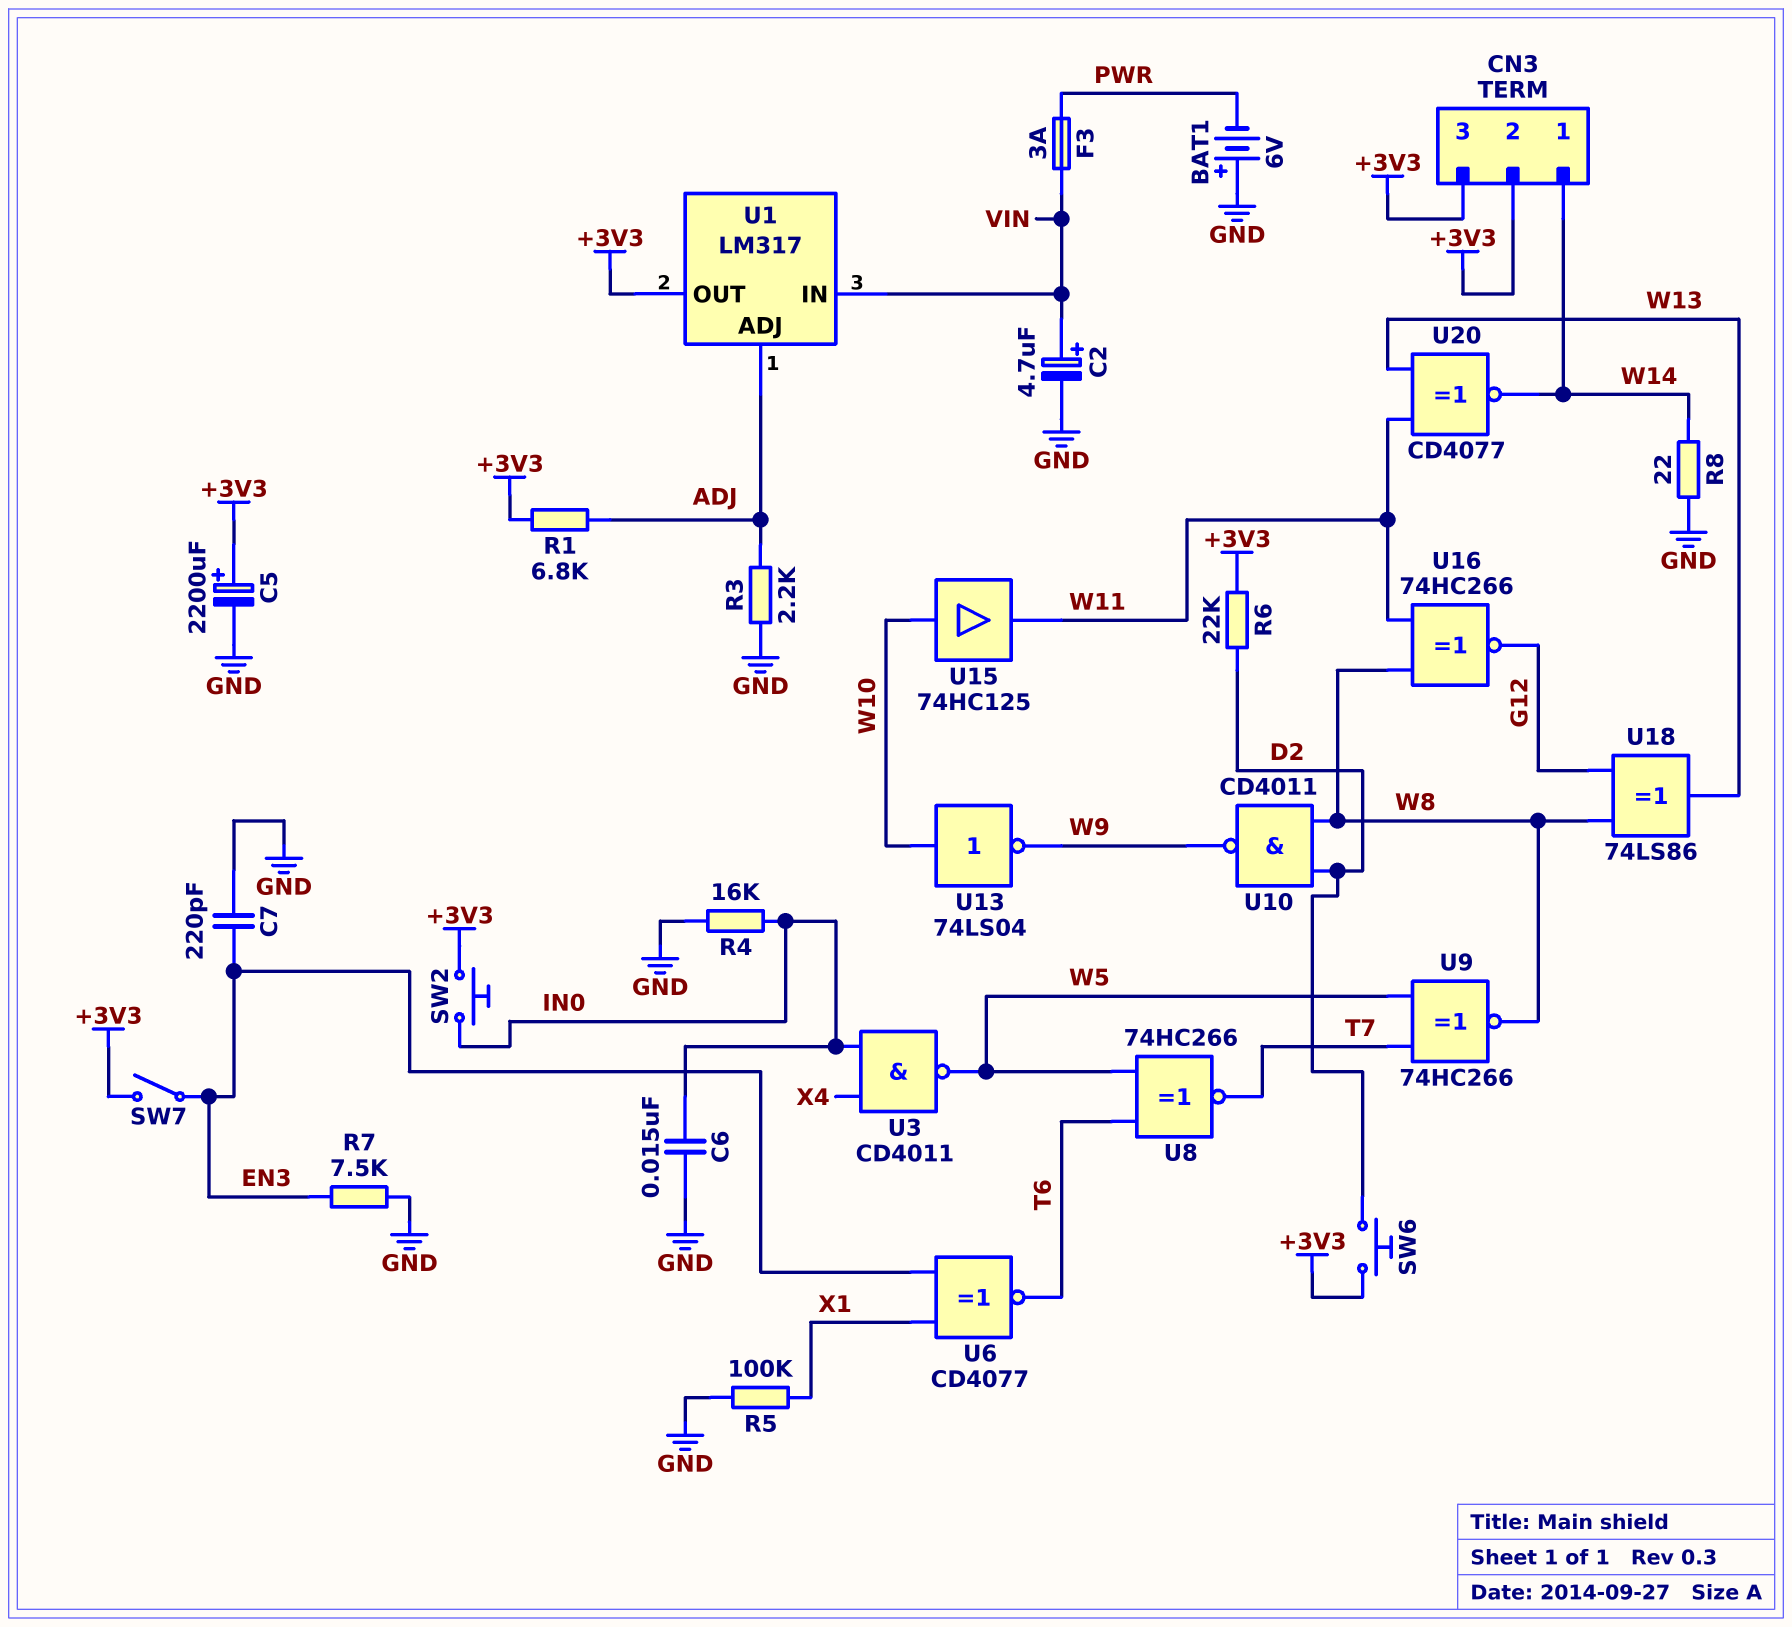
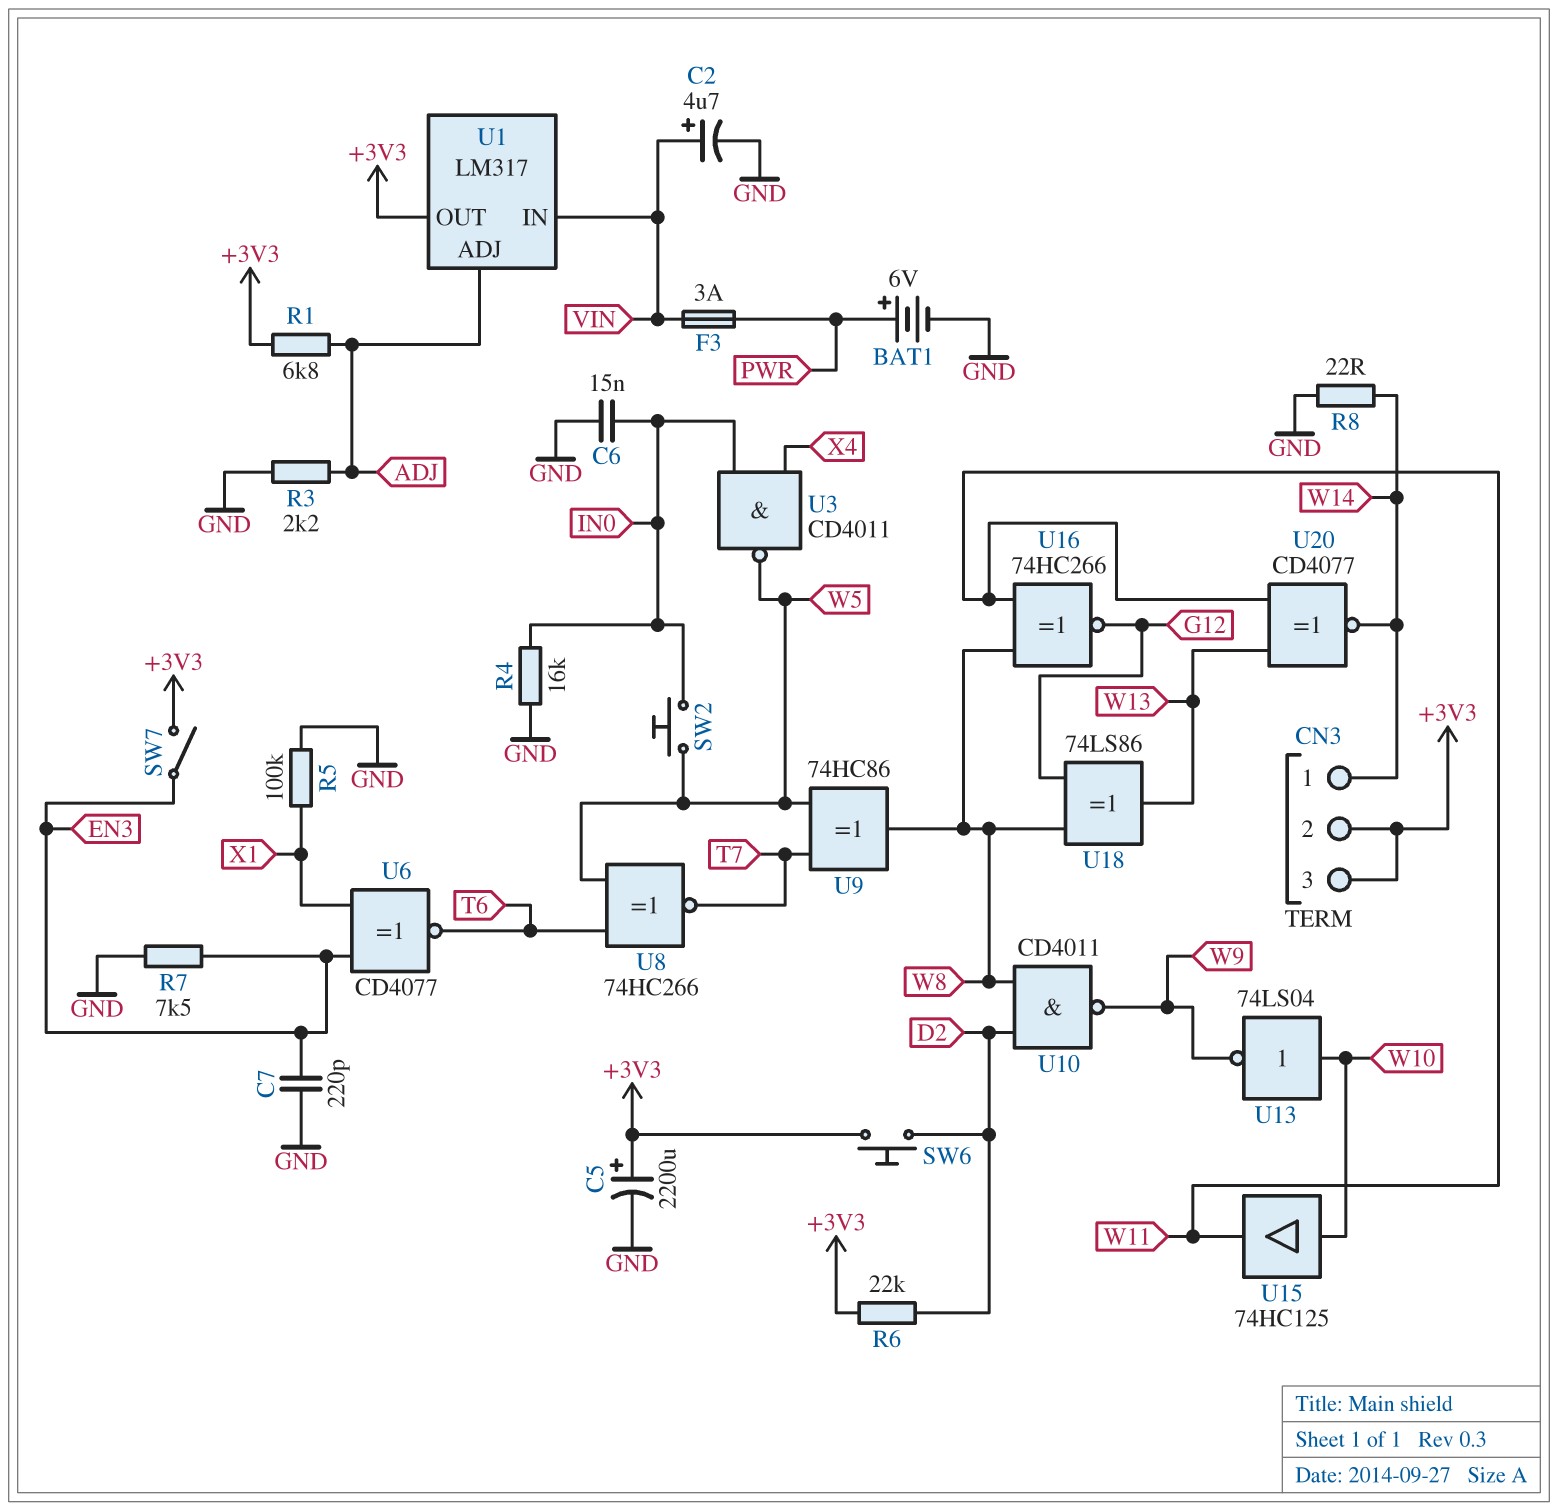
BAT1: 6V (plus GND, minus PWR) -> 6V (plus PWR, minus GND)
SW2: button (+3V3, IN0) -> button (IN0, W5)
U9: XNOR 74HC266 (in T7, in W5, out W8) -> XOR 74HC86 (in T7, in W5, out W8)

